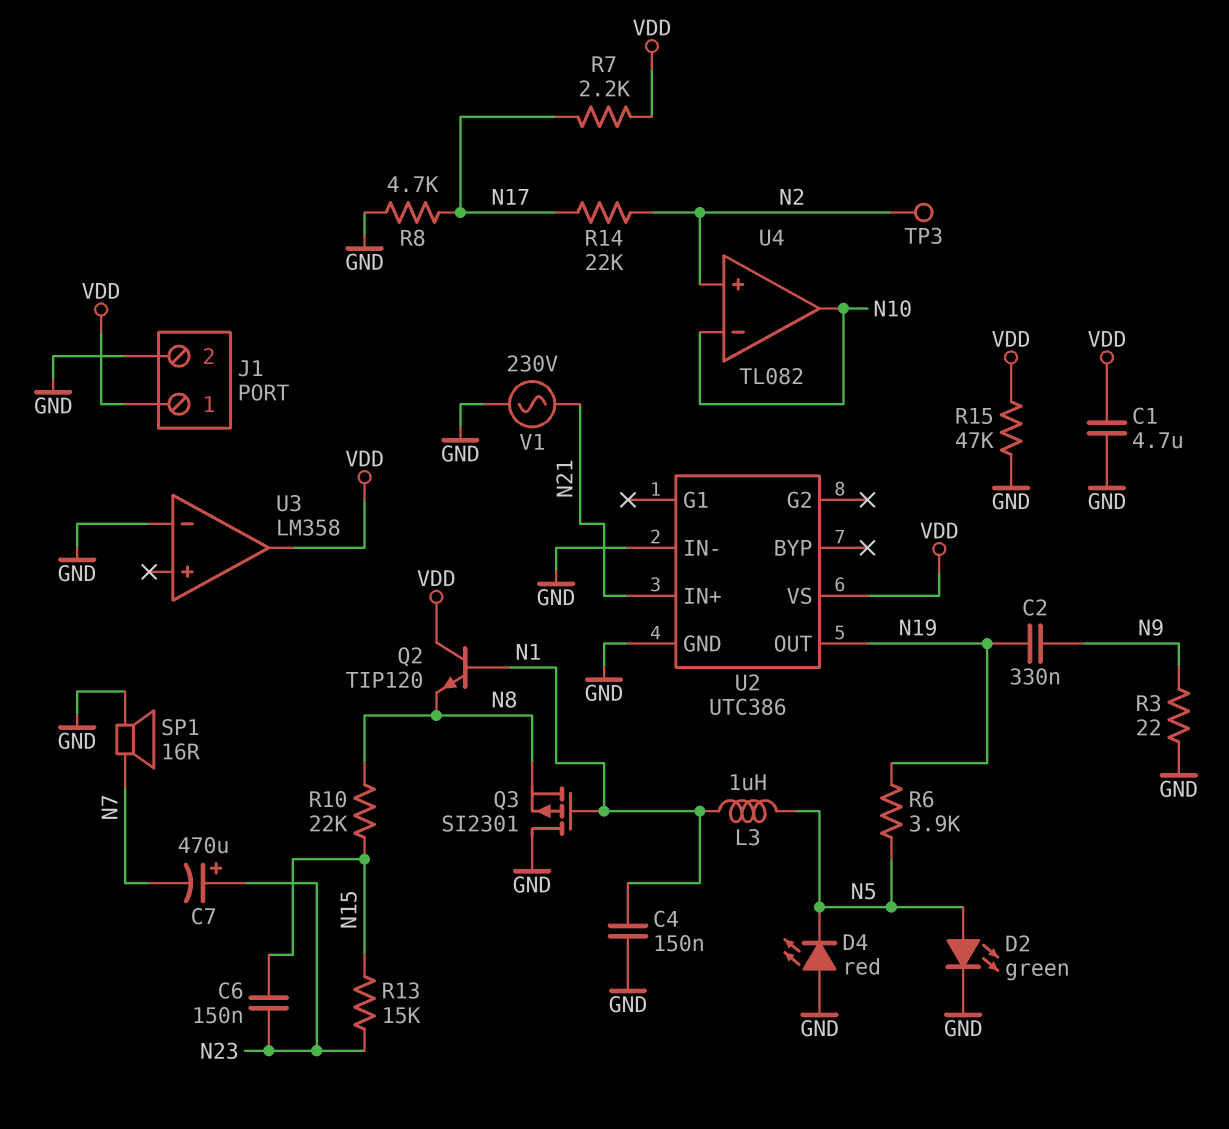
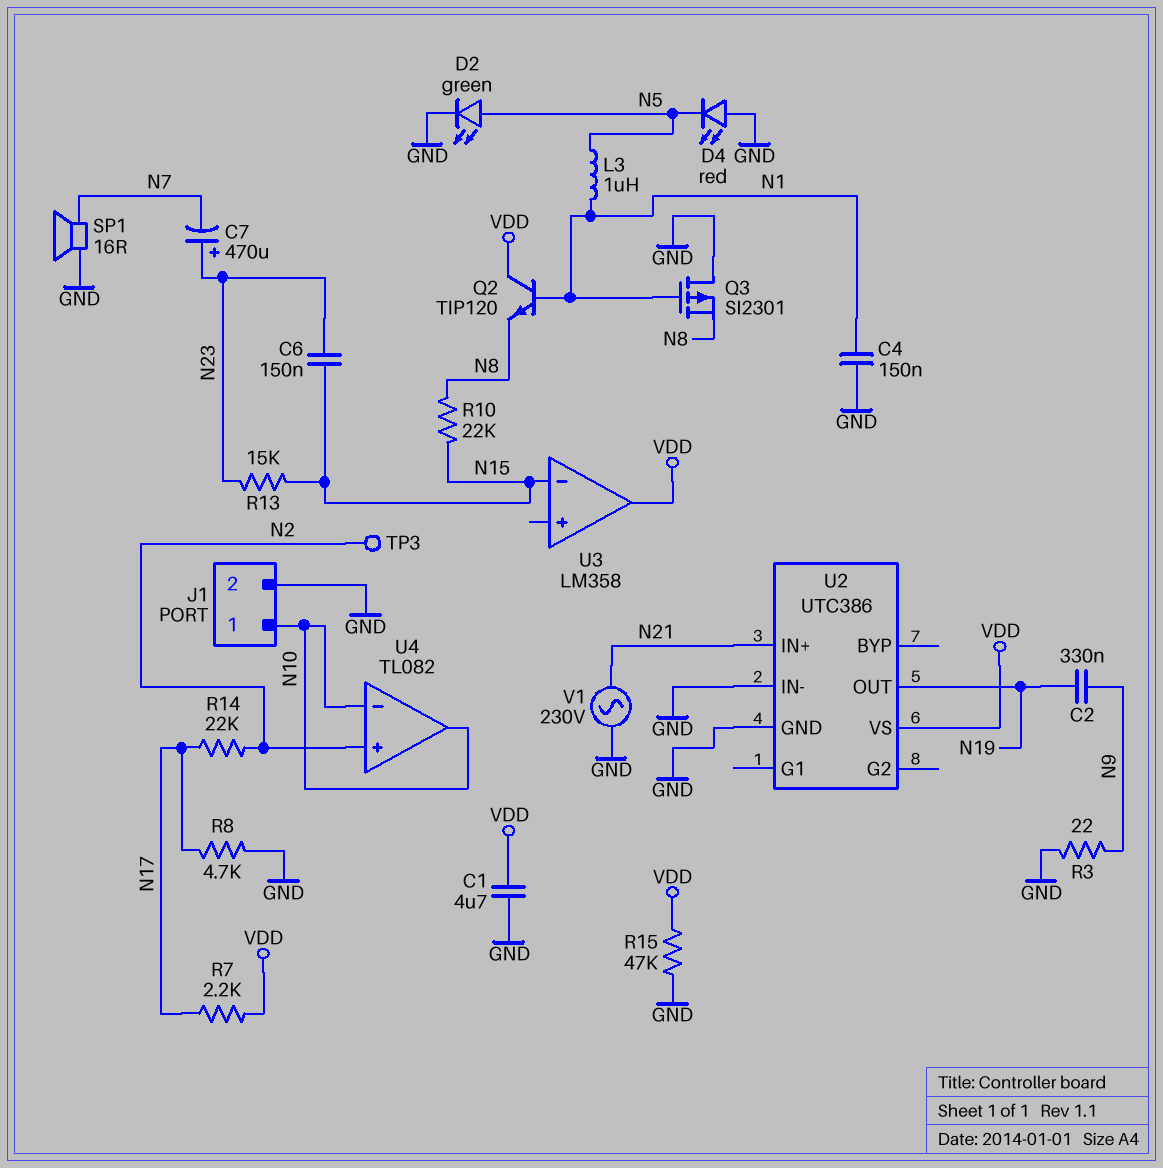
J1 pin 1: VDD -> N10
R6: 3.9k (N5, N19) -> none
U3 pin in-: GND -> N15

